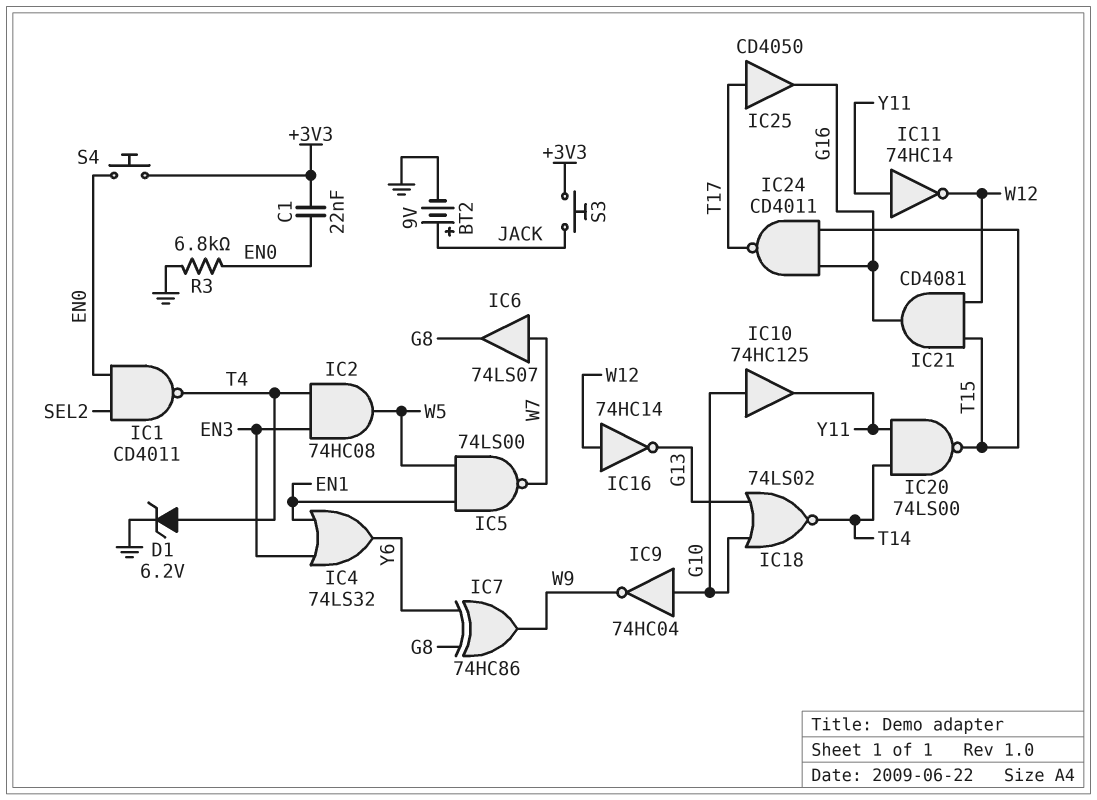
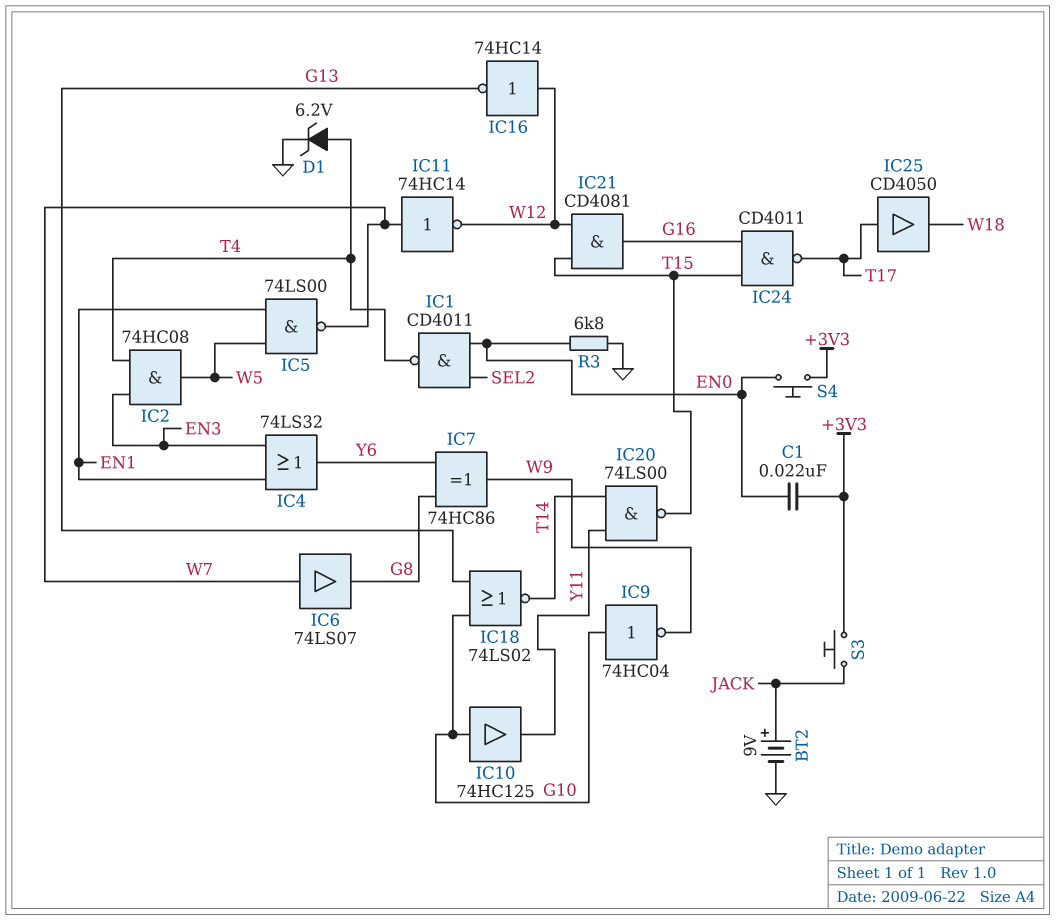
IC11: NOT 74HC14 (in Y11, out W12) -> NOT 74HC14 (in W7, out W12)
IC25: buffer CD4050 (in T17, out G16) -> buffer CD4050 (in T17, out W18)

